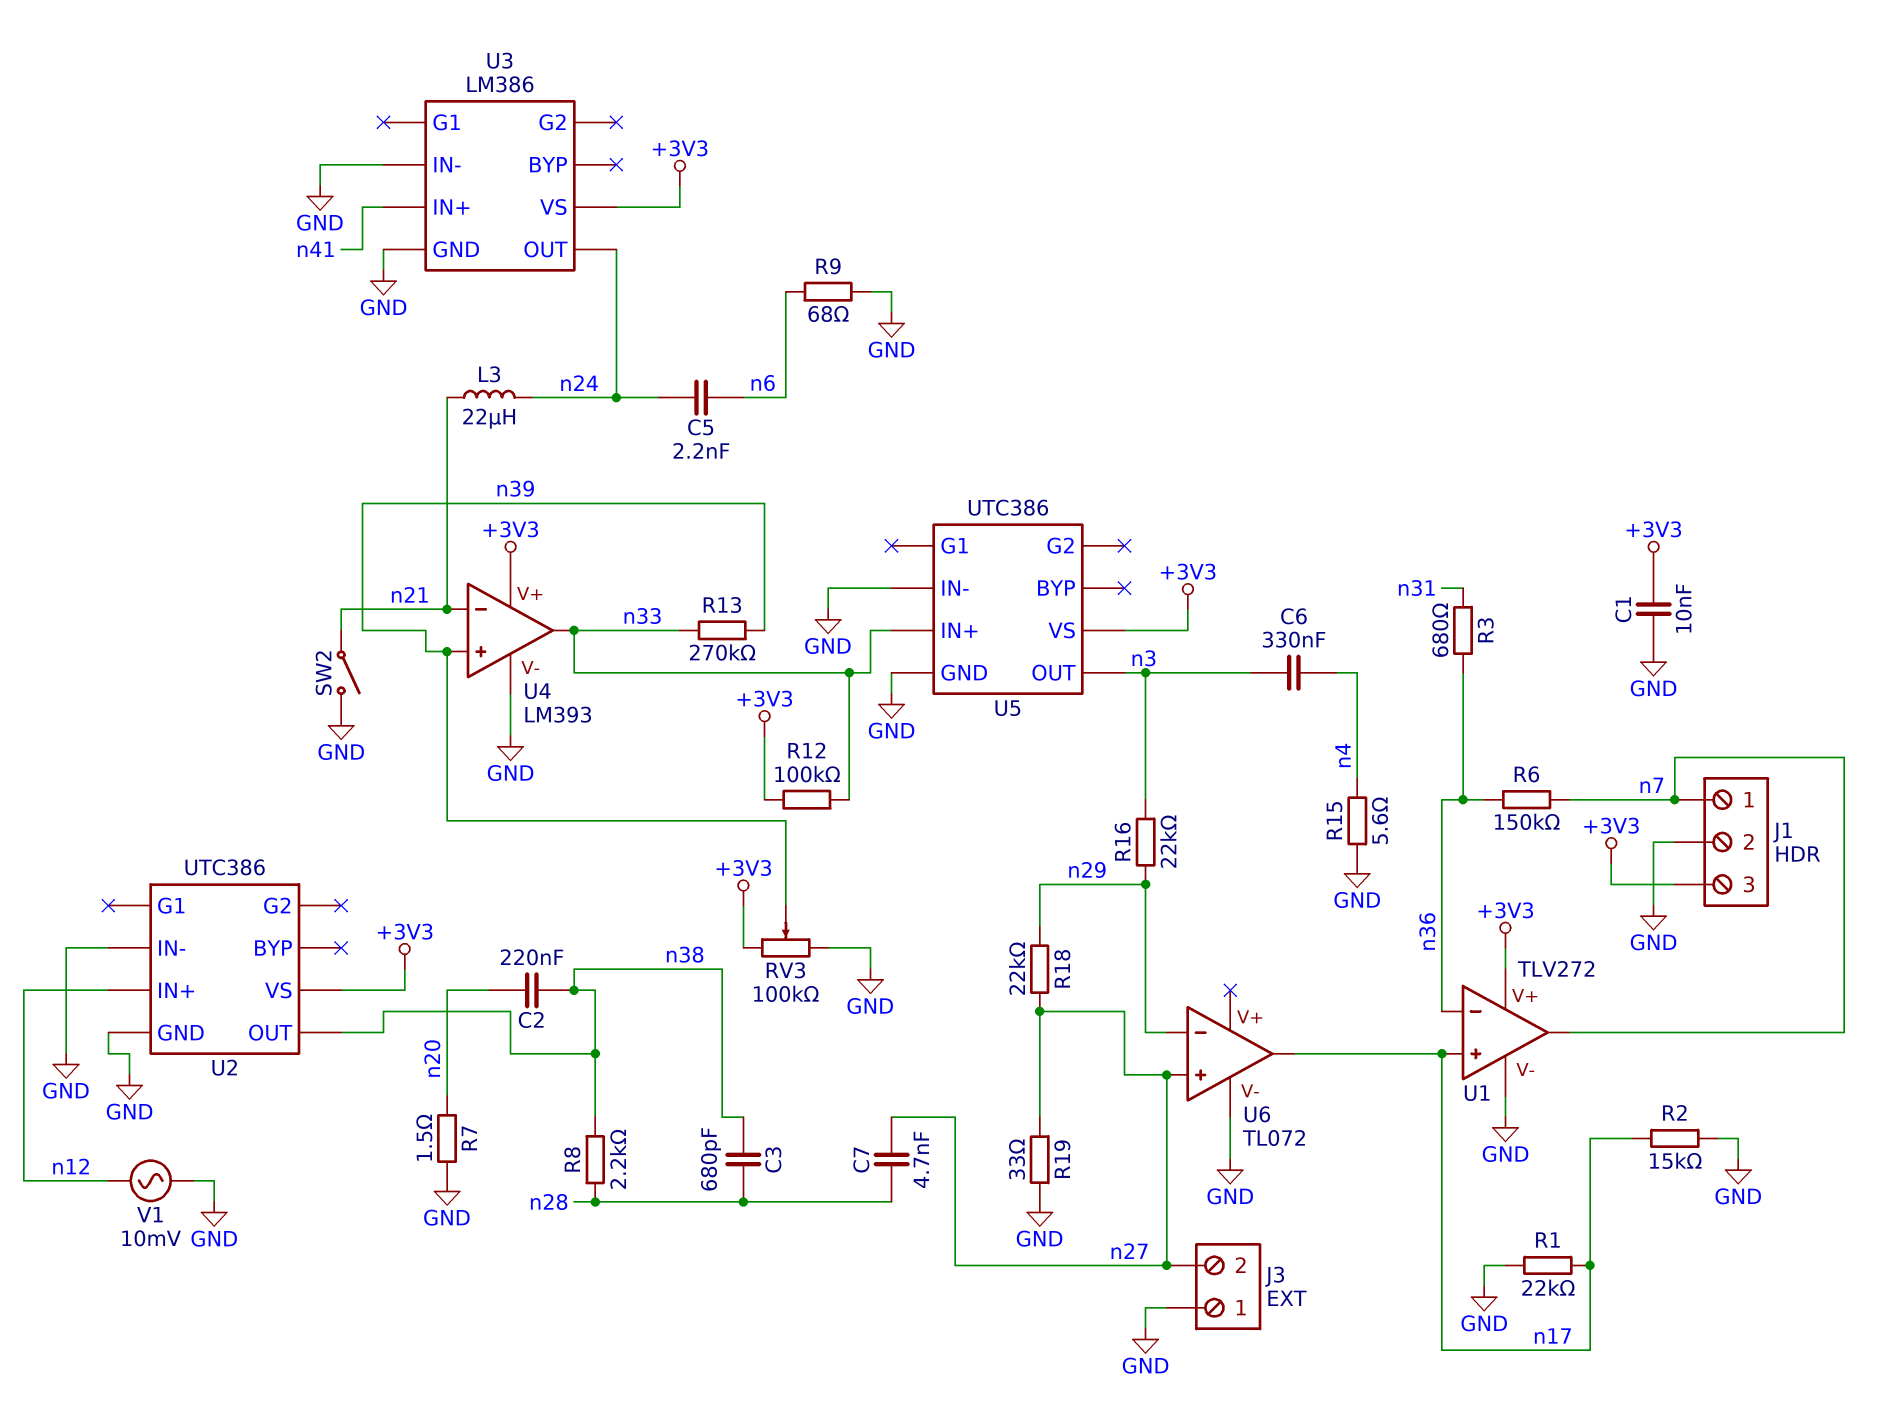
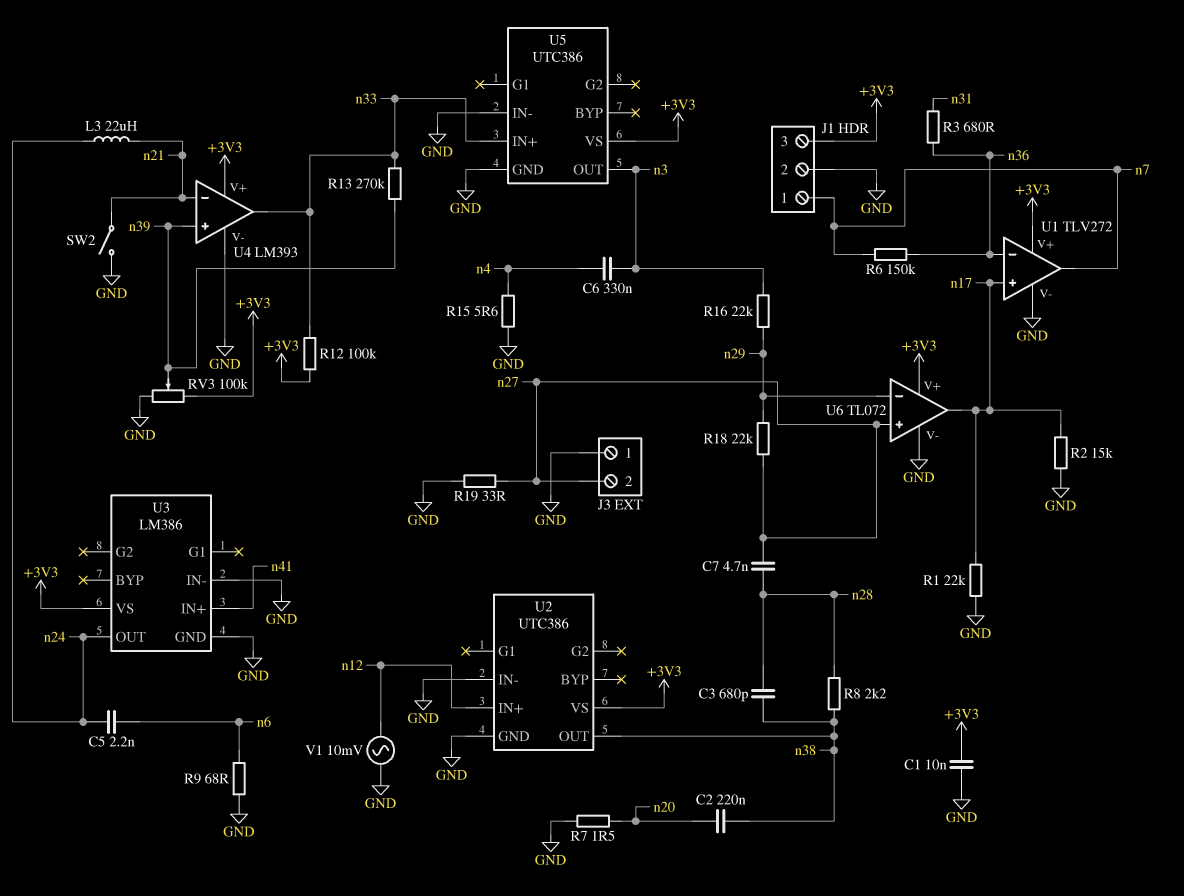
U6 pin V+: none -> +3V3

